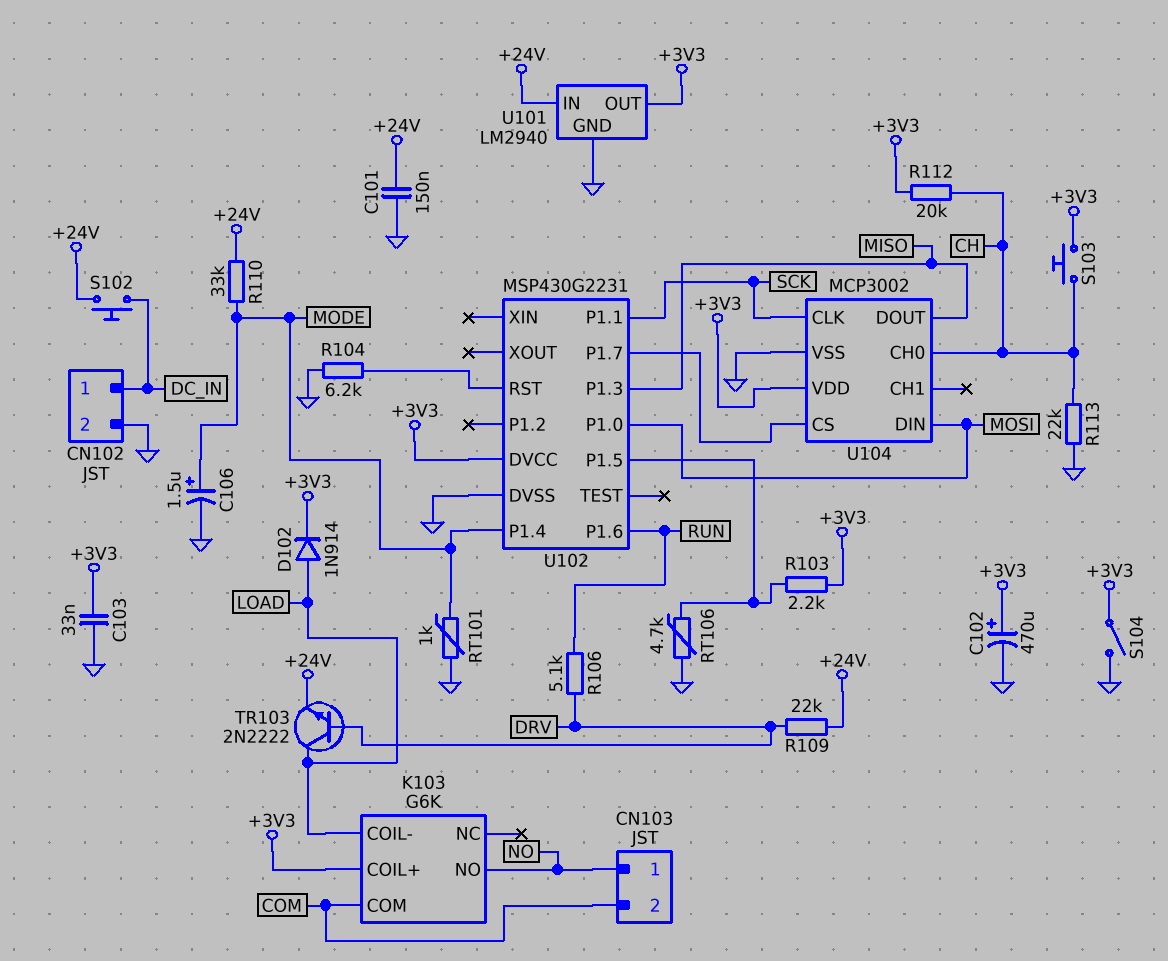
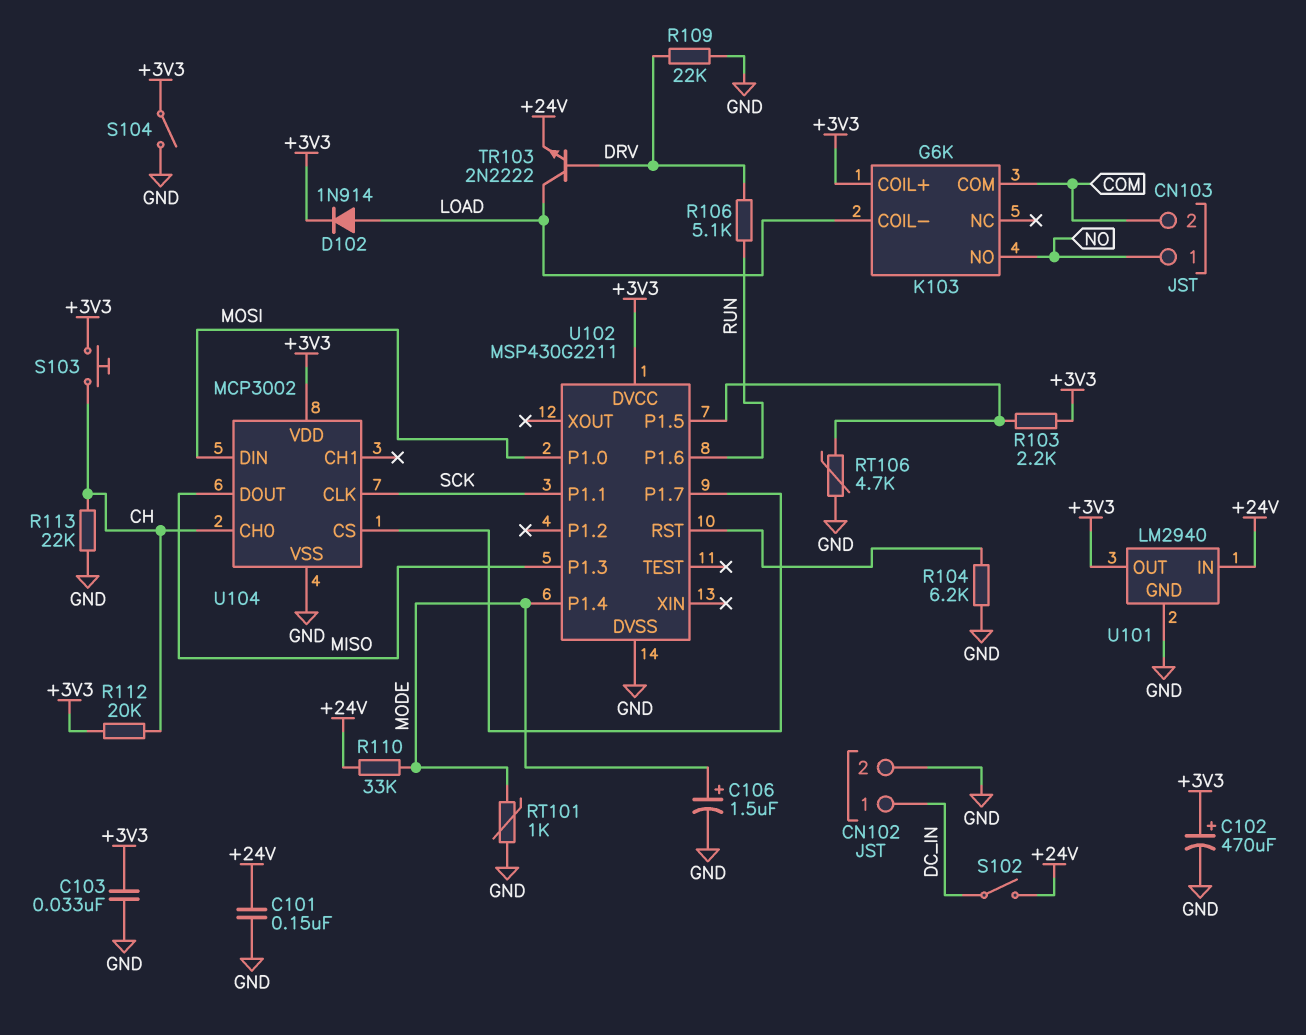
R109: 22k (+24V, DRV) -> 22k (DRV, GND)
S102: button (+24V, DC_IN) -> switch (+24V, DC_IN)
U102: MSP430G2231 -> MSP430G2211

